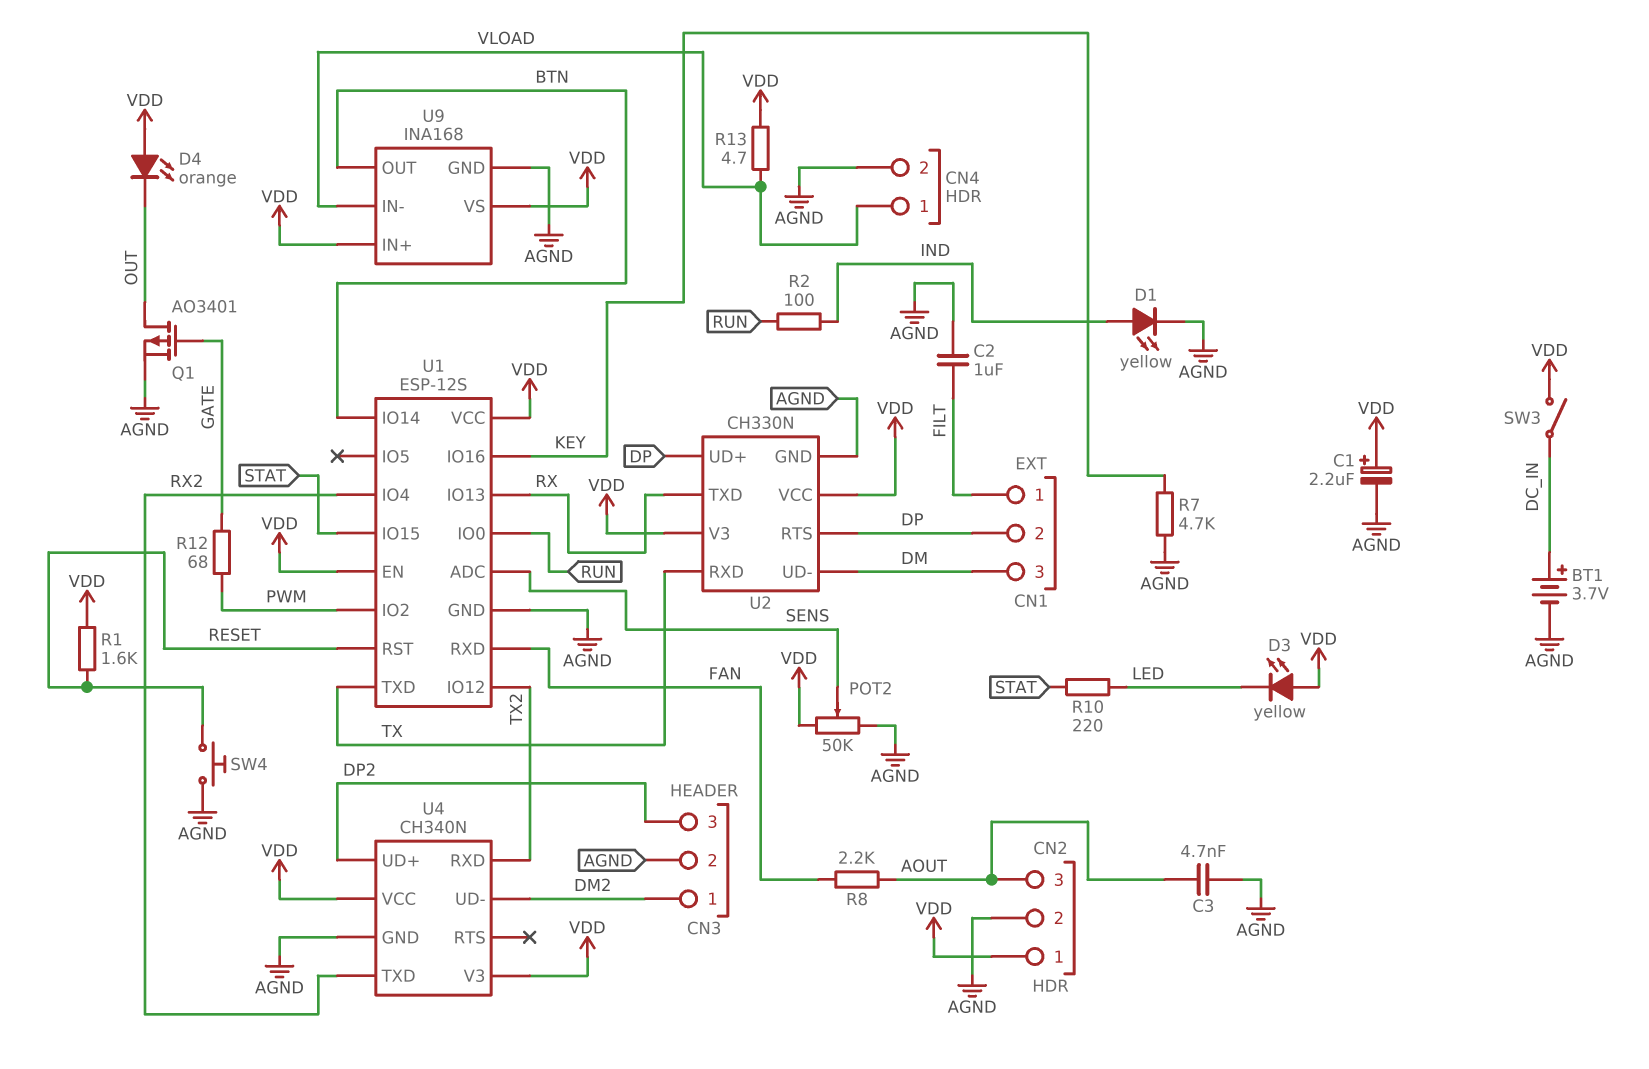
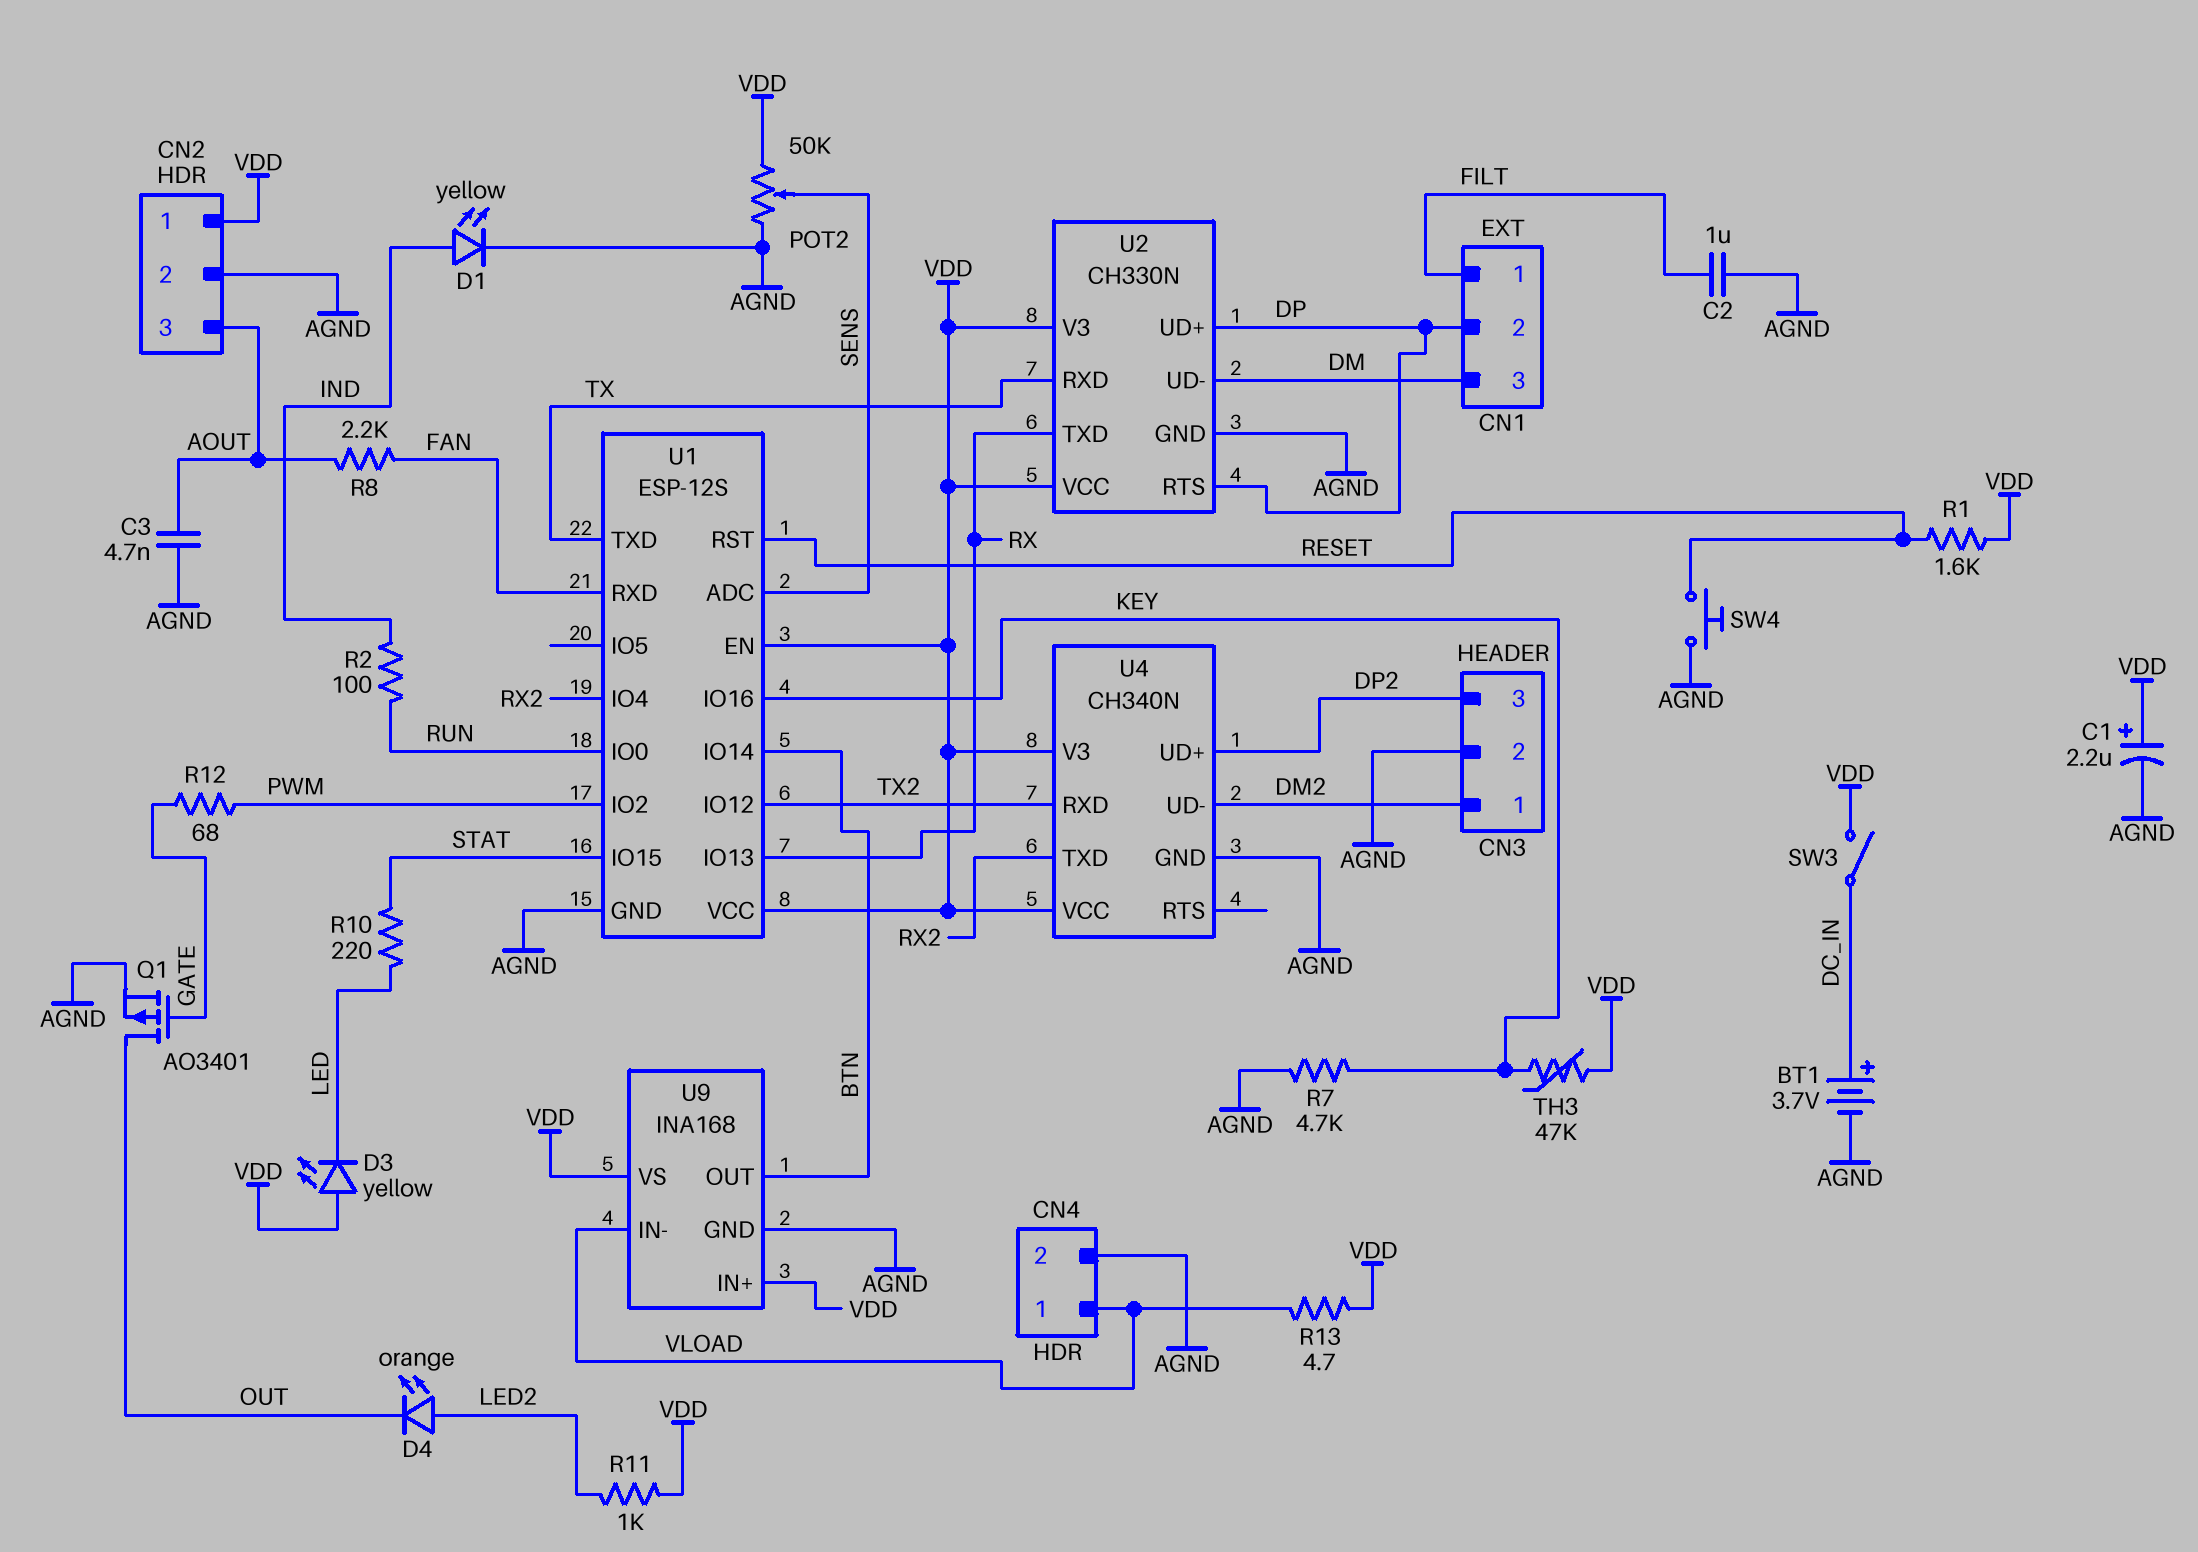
D4: LED orange (A VDD, K OUT) -> LED orange (A LED2, K OUT)
R11: none -> 1k (LED2, VDD)
TH3: none -> 47k (KEY, VDD)

